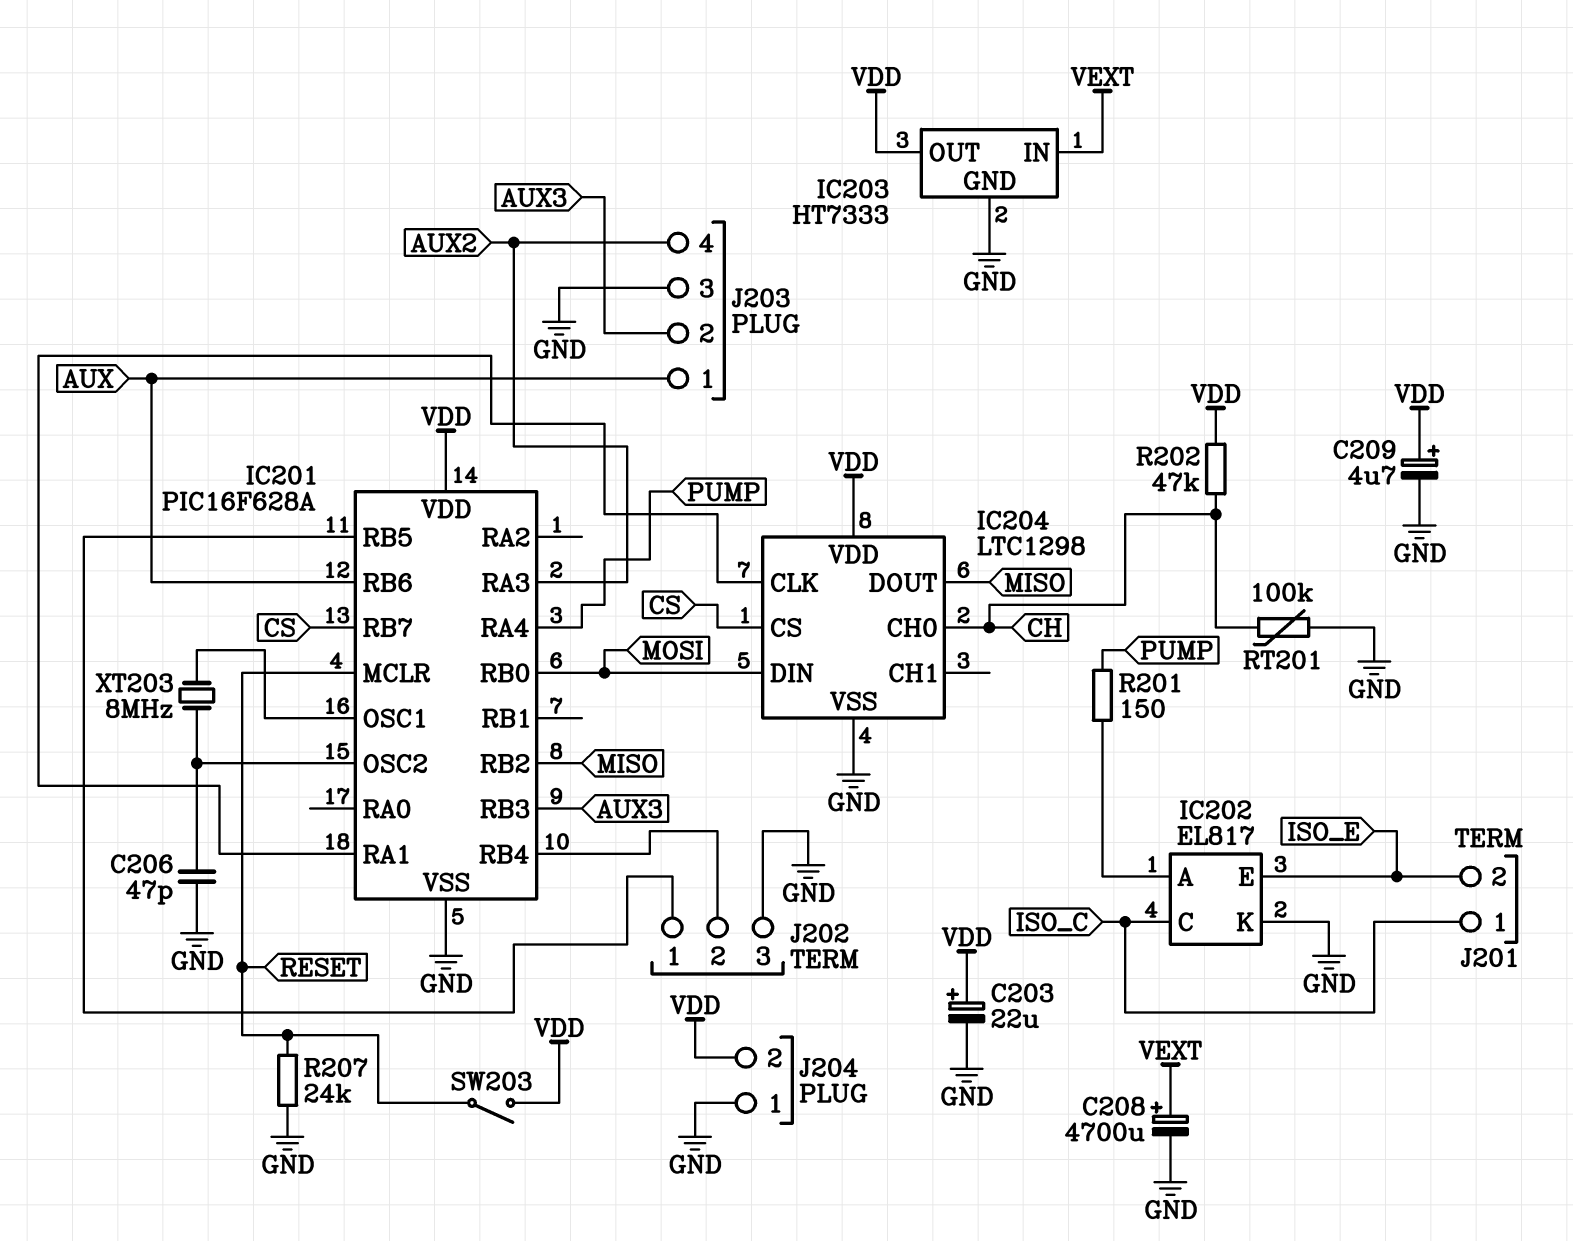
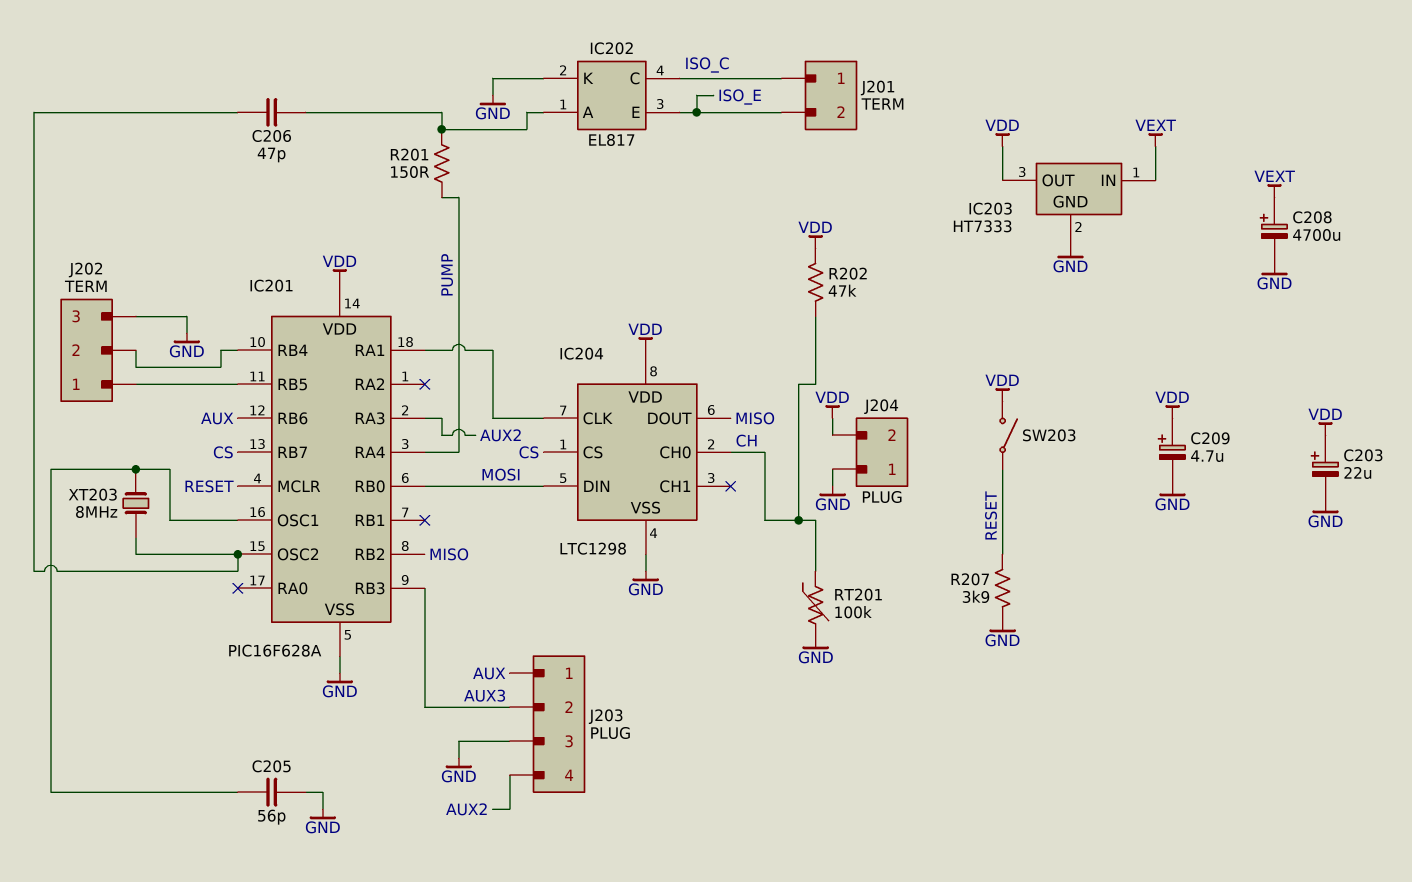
C205: none -> 56pF (GND, IC201/OSC1)
C206: 47pF (GND, IC201/OSC2) -> 47pF (IC201/OSC2, IC202/A)
R207: 24k (GND, RESET) -> 3.9k (GND, RESET)

